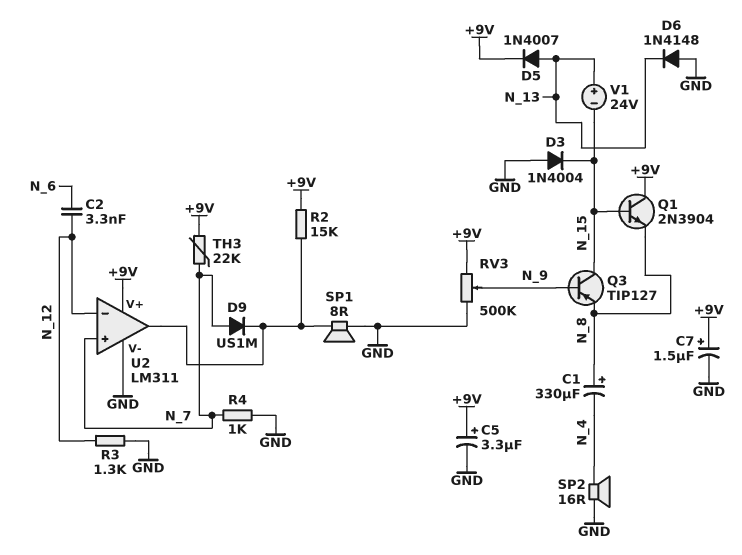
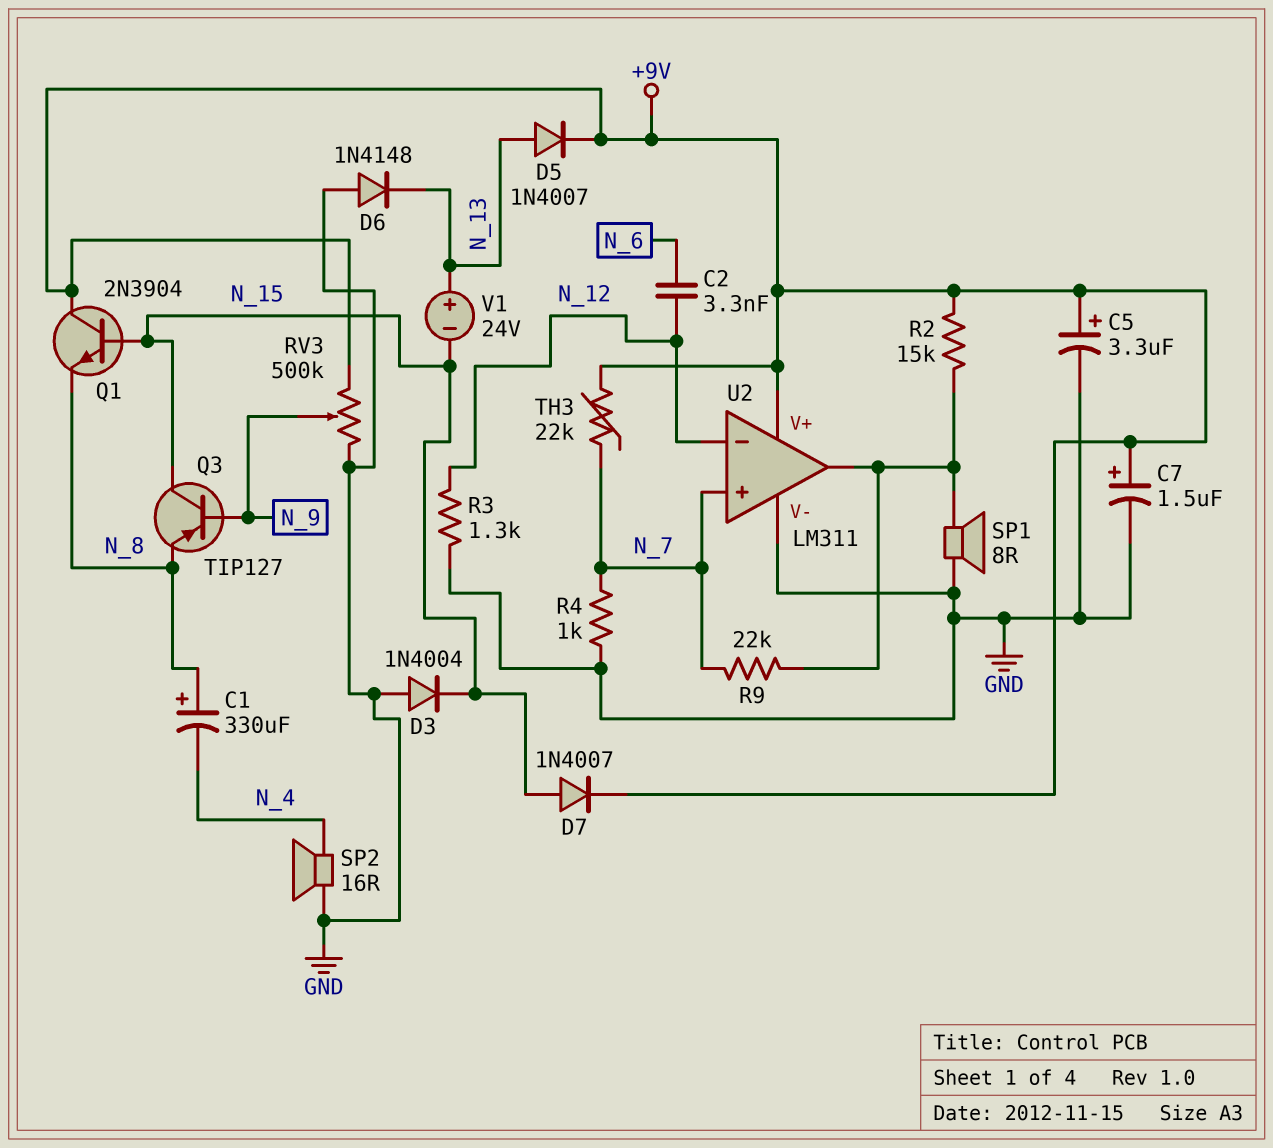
D7: none -> diode 1N4007 (A N_15, K +9V)
D9: diode US1M (A N_7, K U2/out) -> none
R9: none -> 22k (N_7, U2/out)

